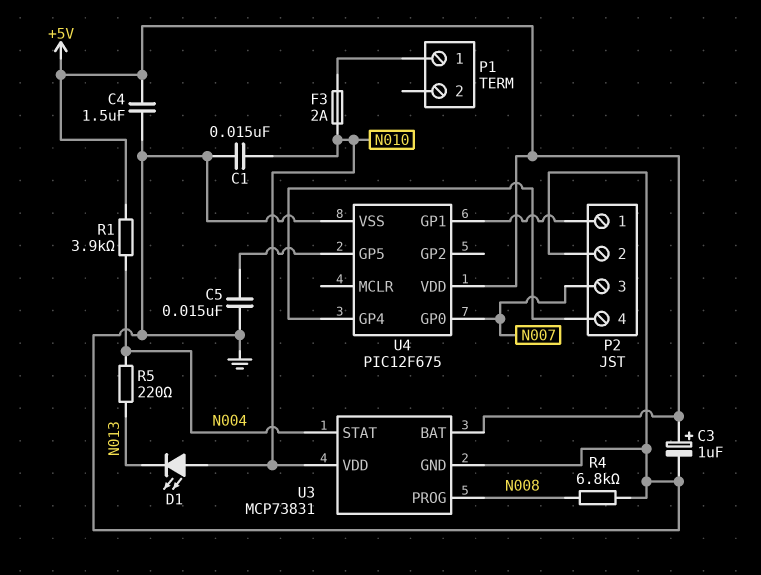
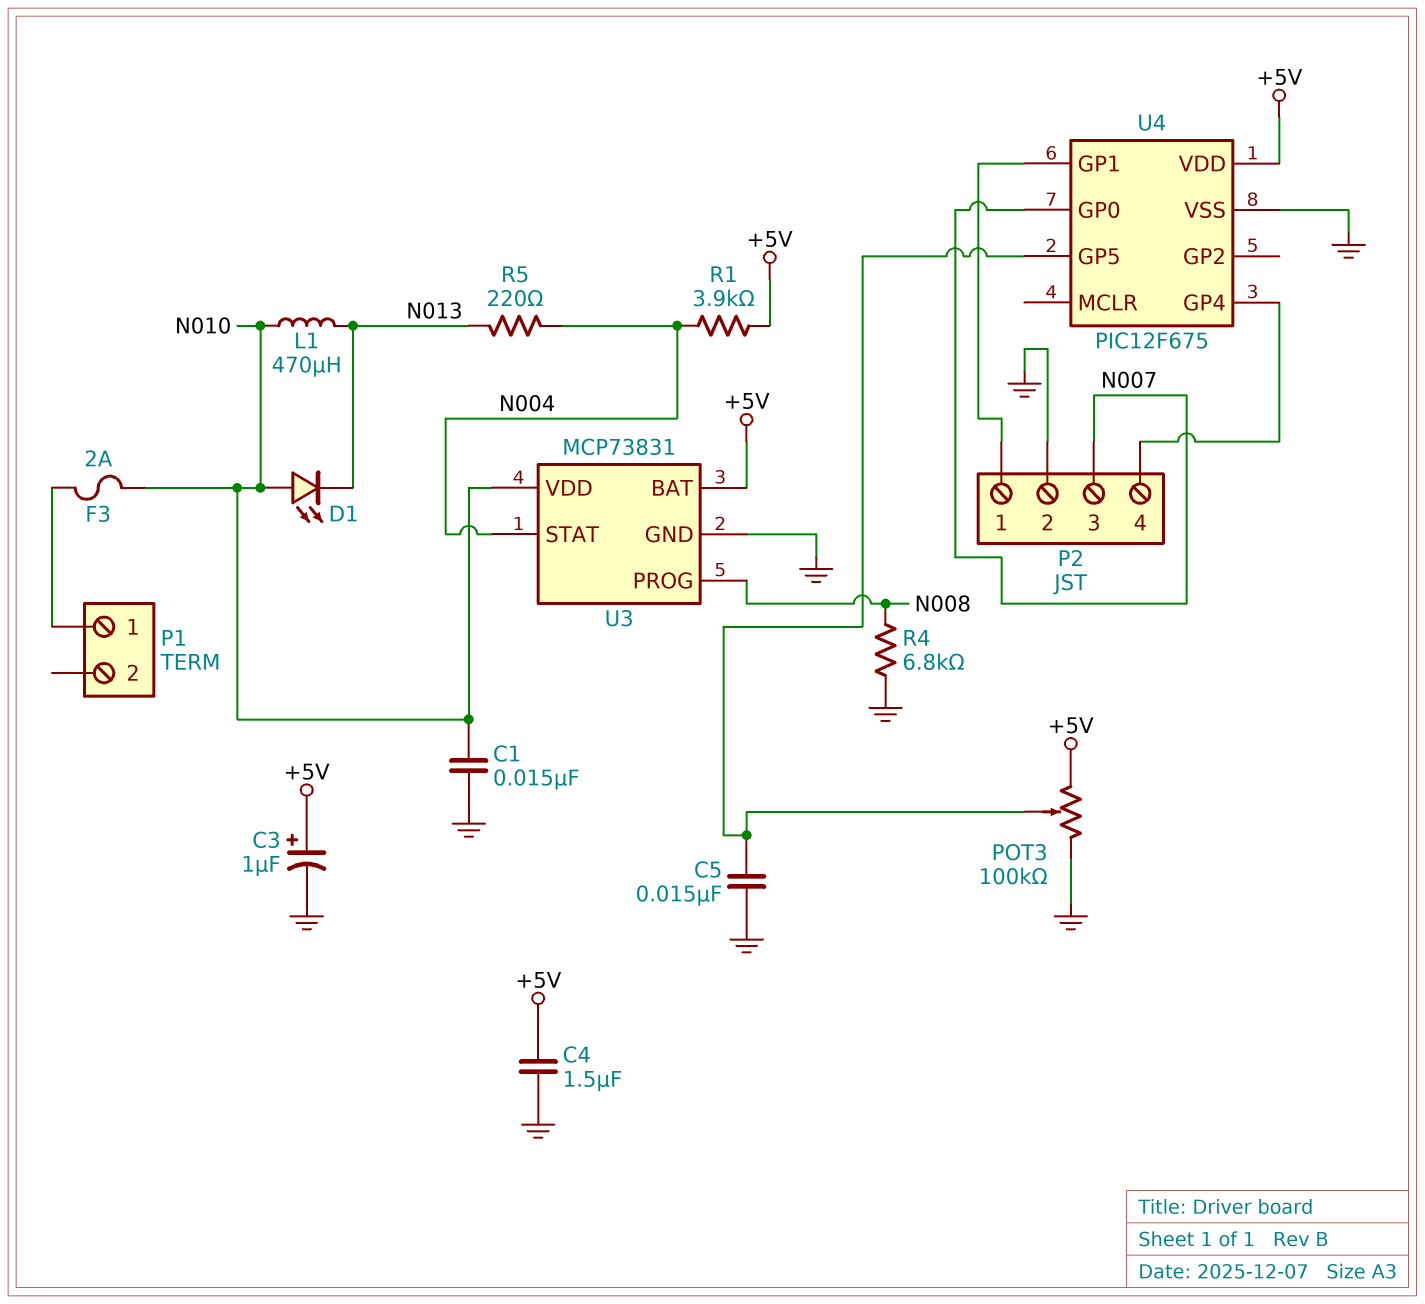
L1: none -> 470uH (N010, N013)
POT3: none -> 100k (+5V, GND, wiper U4/GP5)

